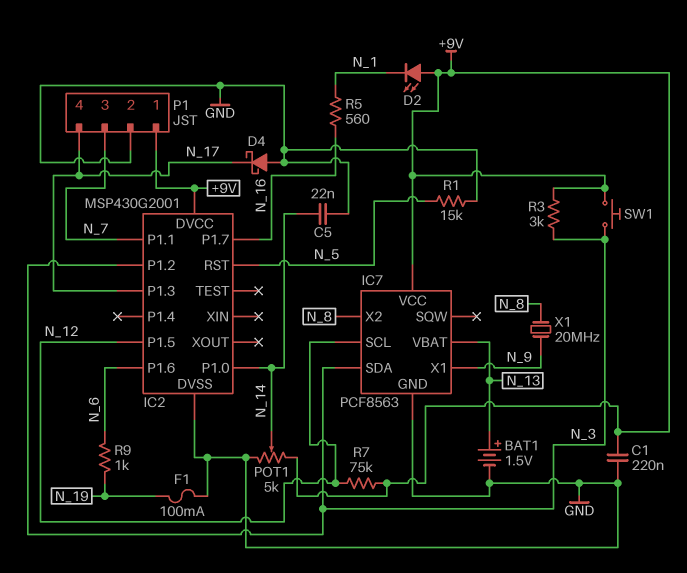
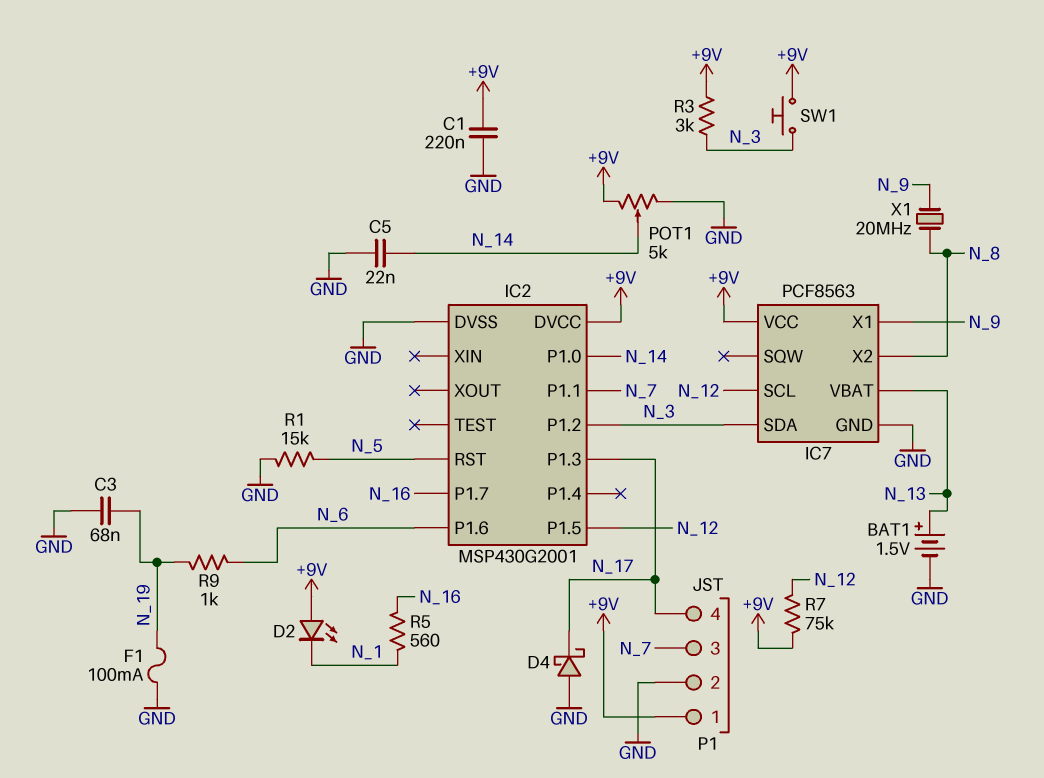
C3: none -> 68nF (GND, N_19)

